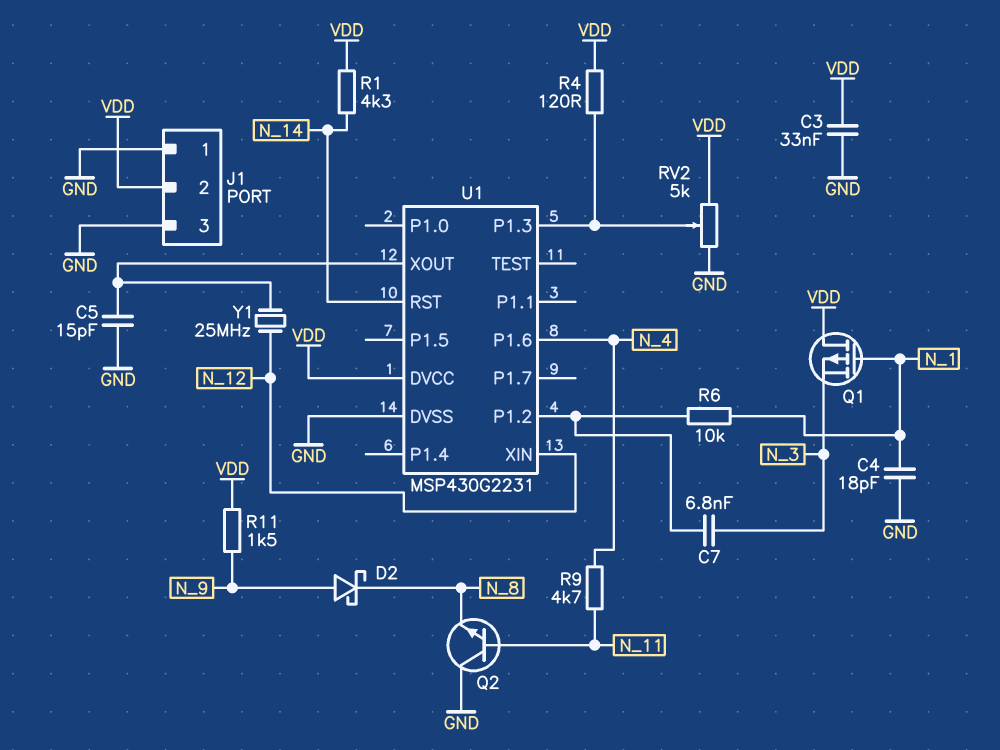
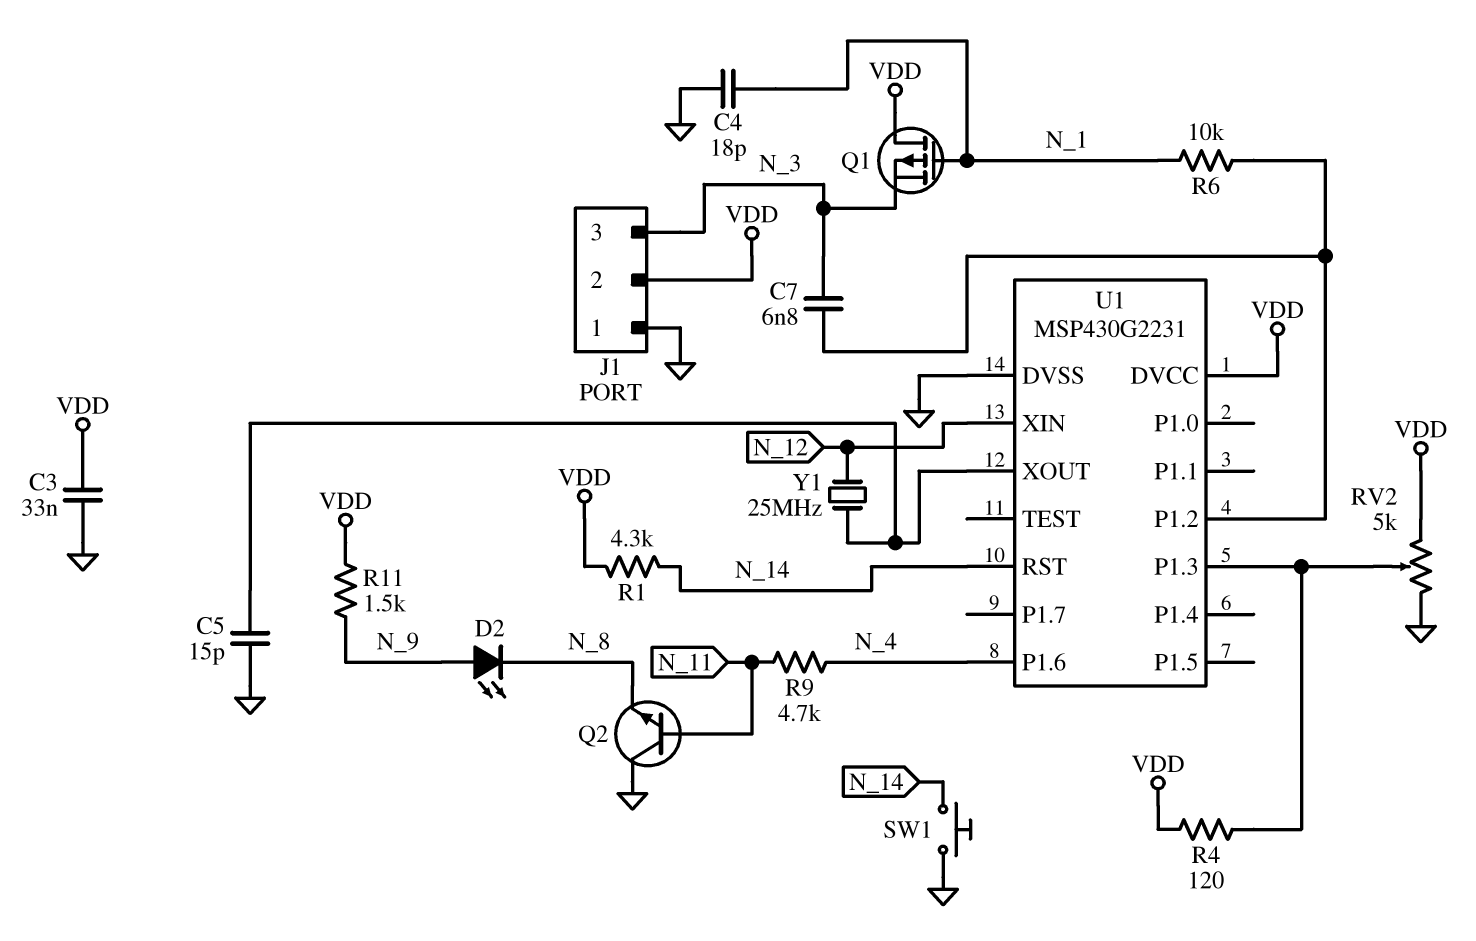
D2: schottky (A N_9, K N_8) -> LED (A N_9, K N_8)
J1 pin 3: GND -> N_3
SW1: none -> button (GND, N_14)

